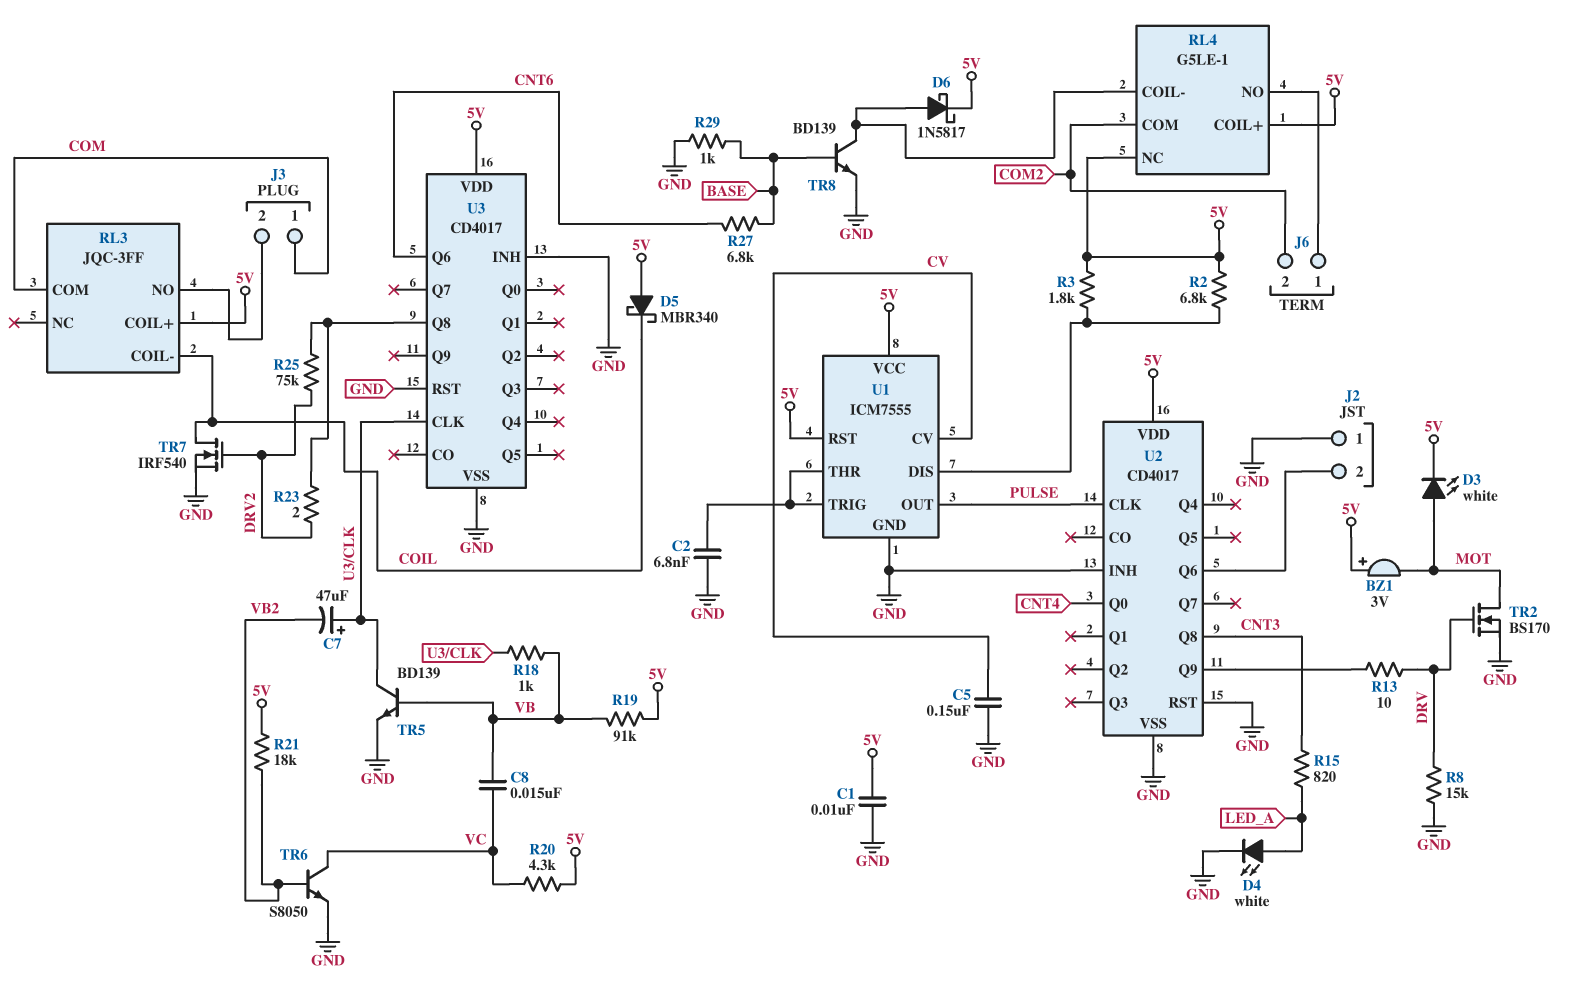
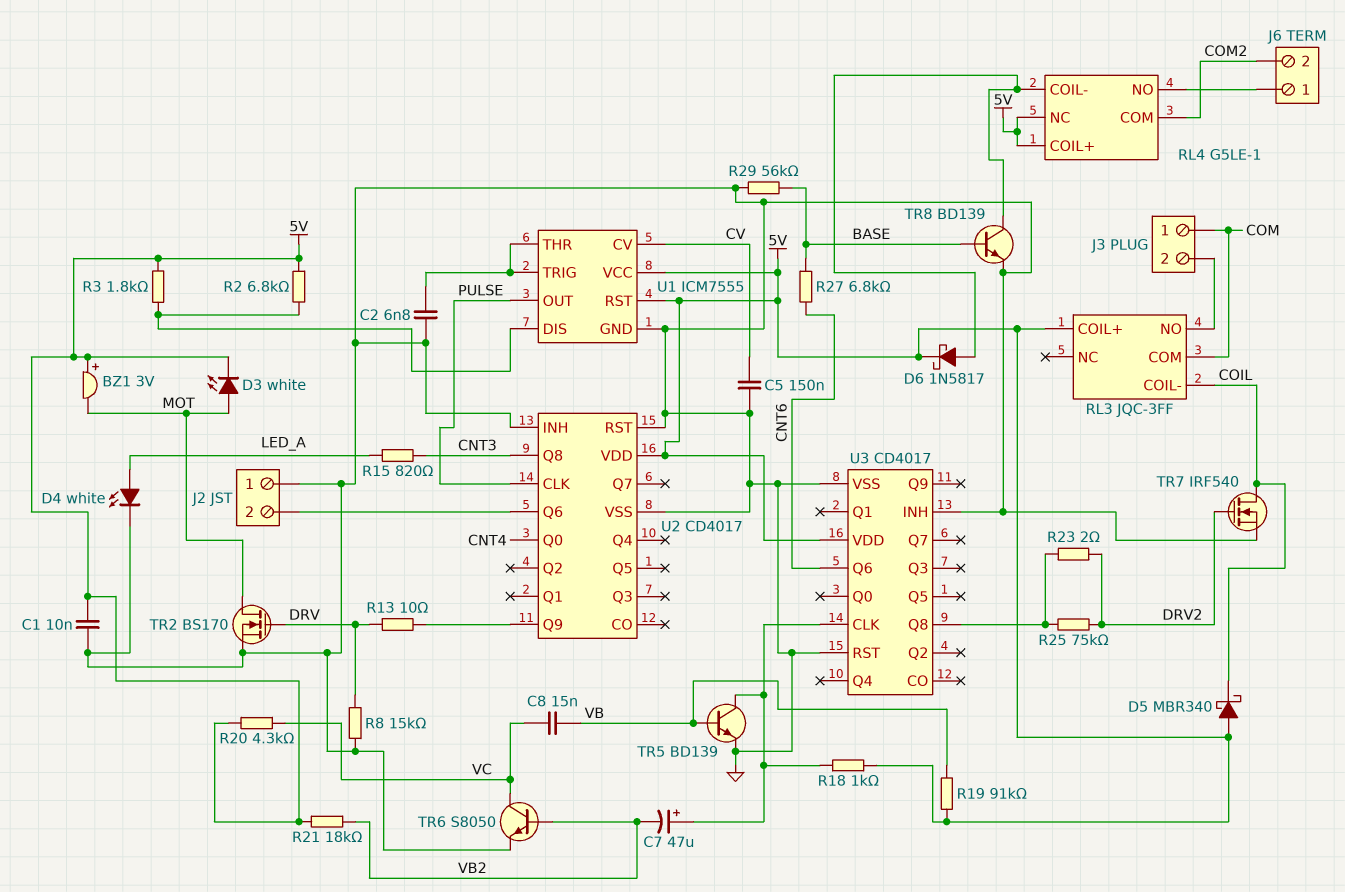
R18: 1k (U3/CLK, VB) -> 1k (5V, U3/CLK)
R29: 1k (BASE, GND) -> 56k (BASE, GND)

